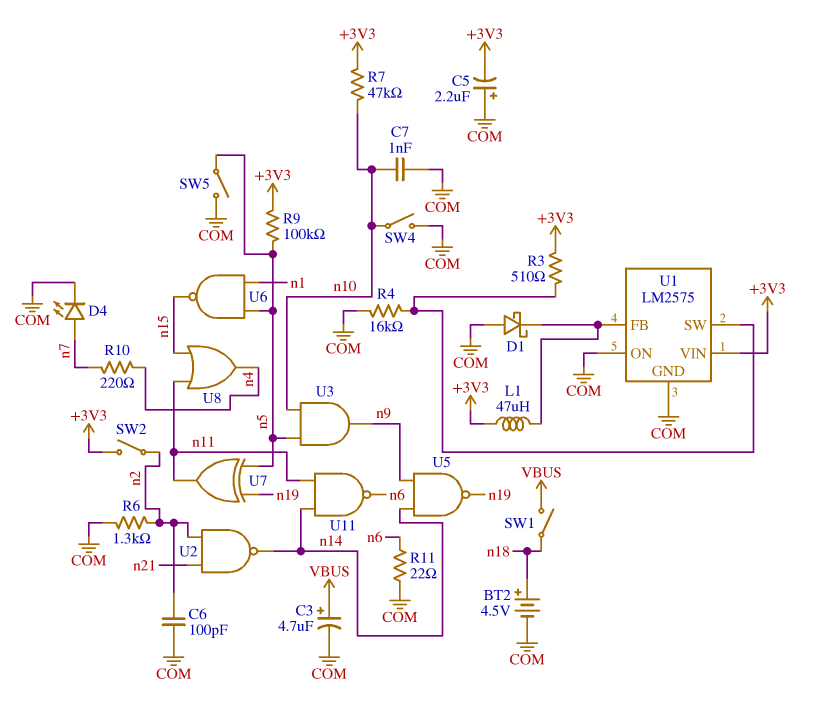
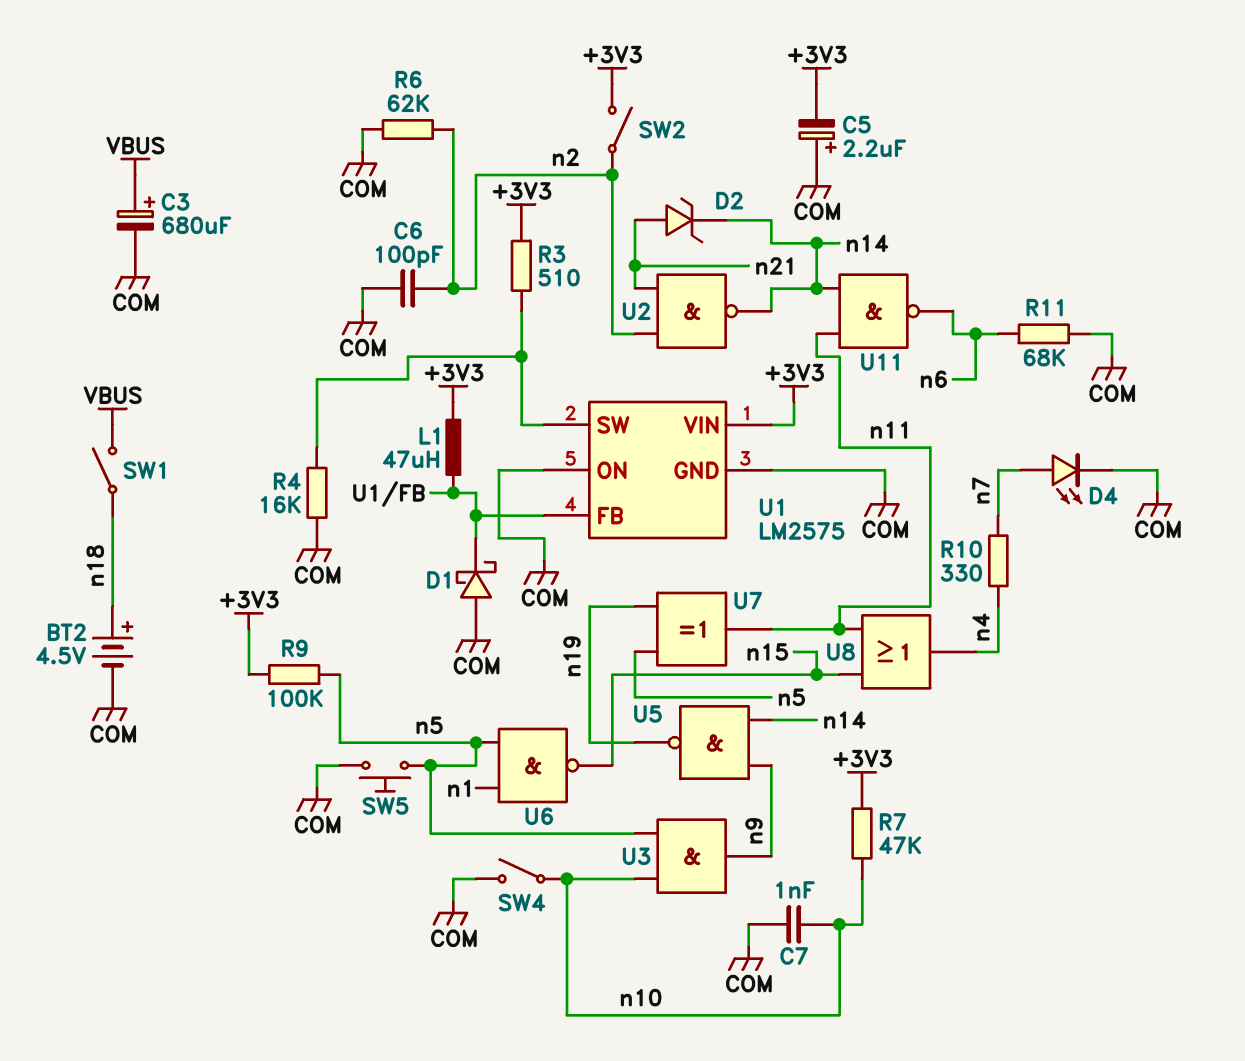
C3: 4.7uF (plus VBUS, minus COM) -> 680uF (plus VBUS, minus COM)
D2: none -> zener (A n21, K n14)
R6: 1.3k (COM, n2) -> 62k (COM, n2)
R10: 220 (n4, n7) -> 330 (n4, n7)
R11: 22 (COM, n6) -> 68k (COM, n6)
SW5: switch (COM, n5) -> button (COM, n5)

